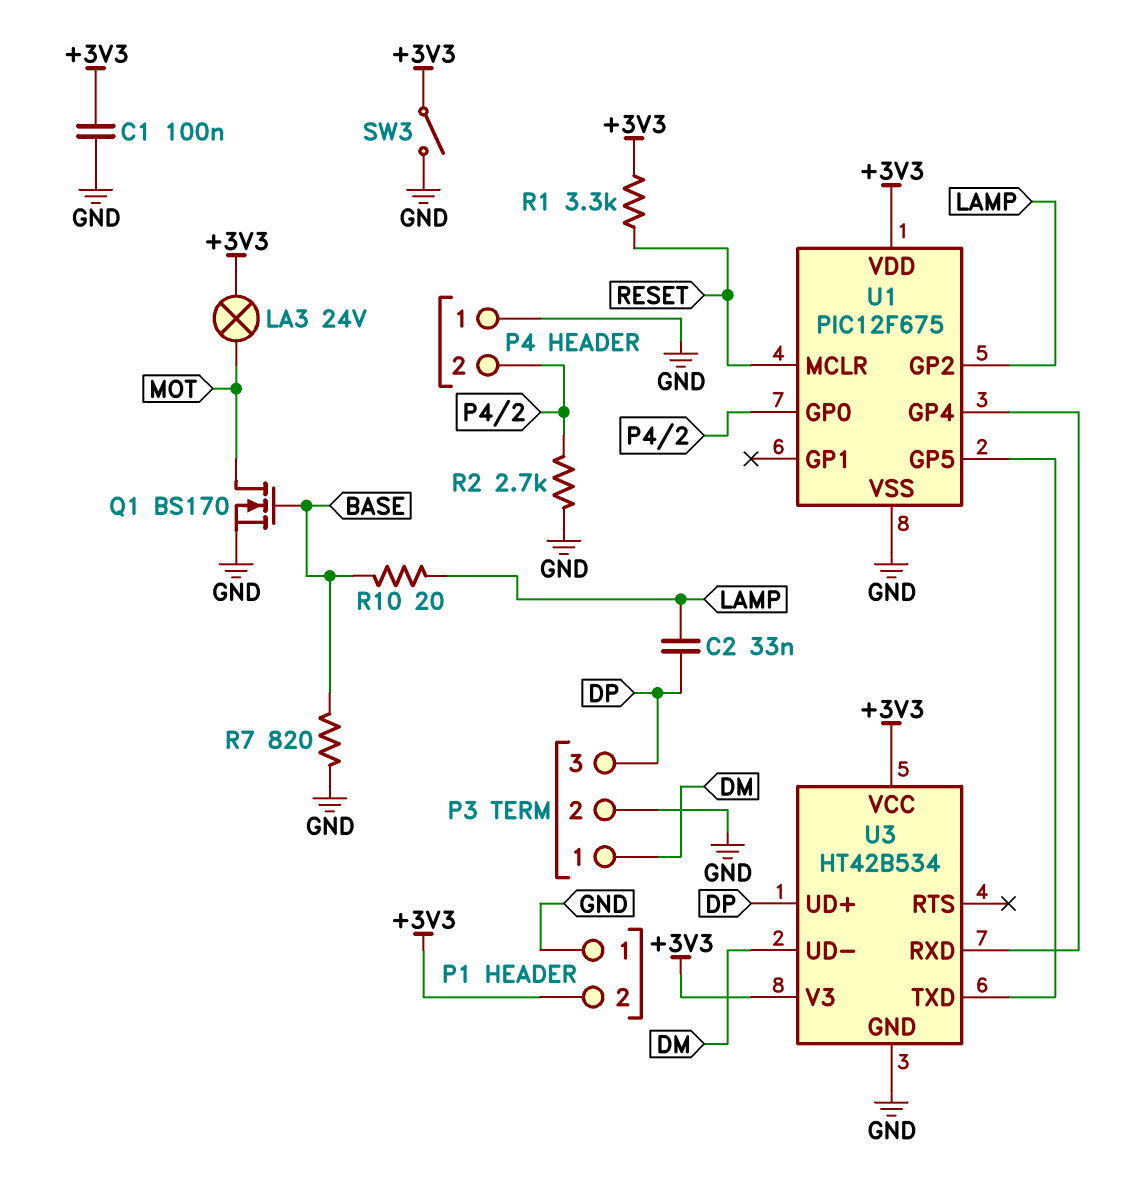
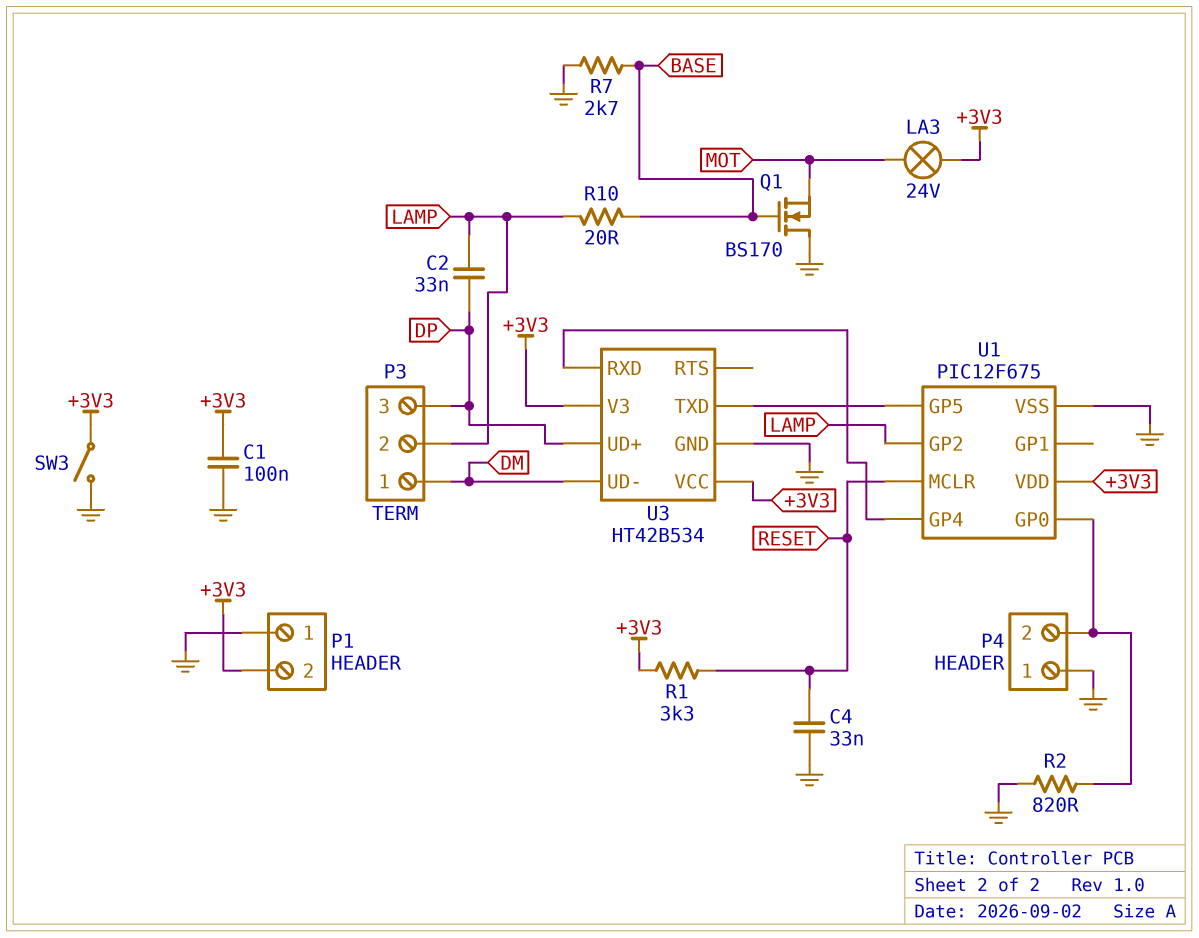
C4: none -> 33nF (GND, RESET)
P3 pin 2: GND -> LAMP
Q1: NMOS BS170 (G BASE, D MOT, S GND) -> NMOS BS170 (G BASE, D GND, S MOT)
R2: 2.7k (GND, P4/2) -> 820 (GND, P4/2)
R7: 820 (BASE, GND) -> 2.7k (BASE, GND)

